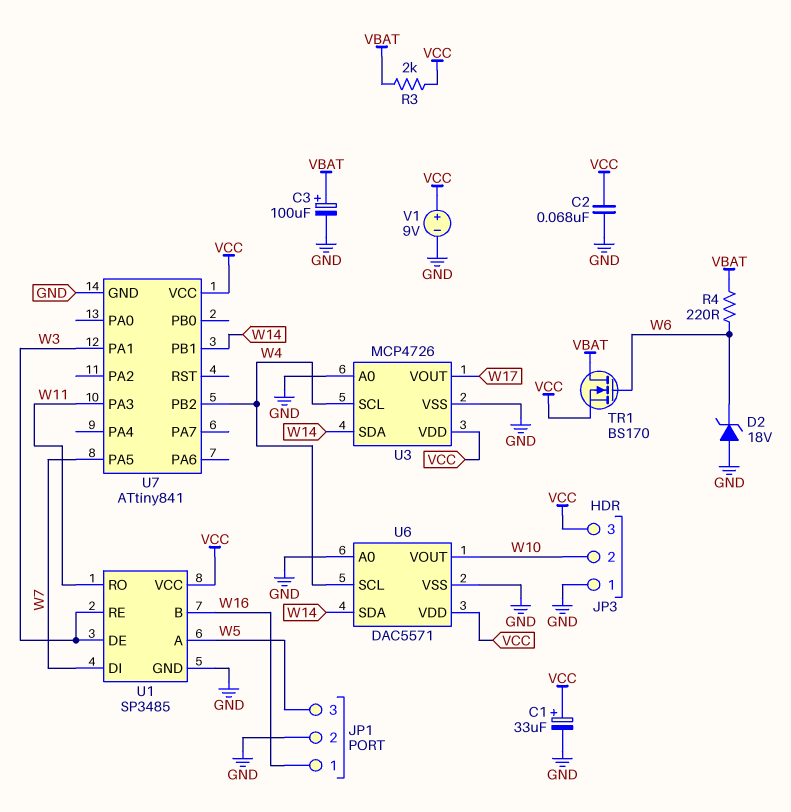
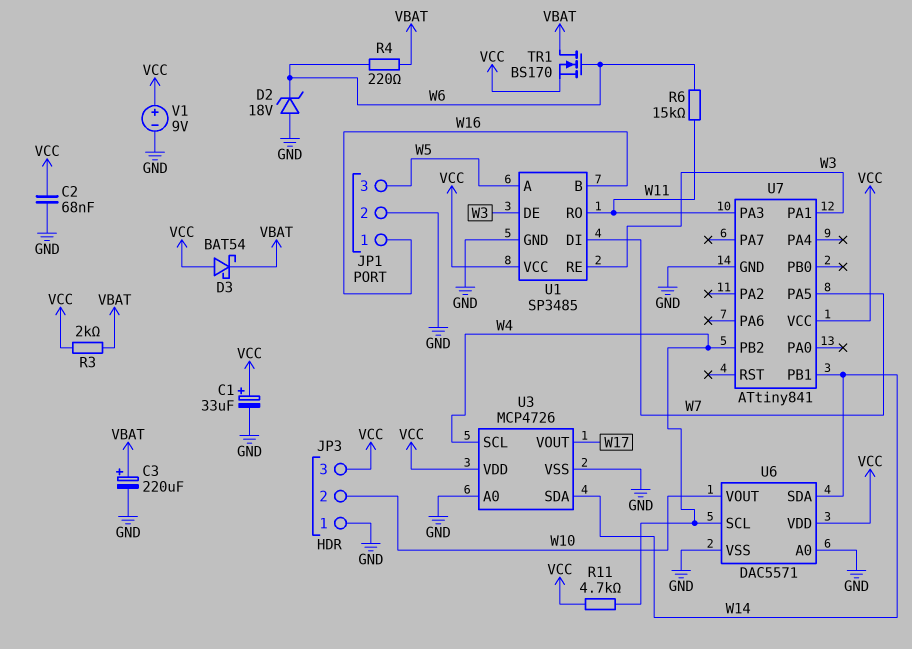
C3: 100uF (plus VBAT, minus GND) -> 220uF (plus VBAT, minus GND)
D3: none -> schottky BAT54 (A VCC, K VBAT)
R6: none -> 15k (W6, W11)
R11: none -> 4.7k (VCC, W4)

